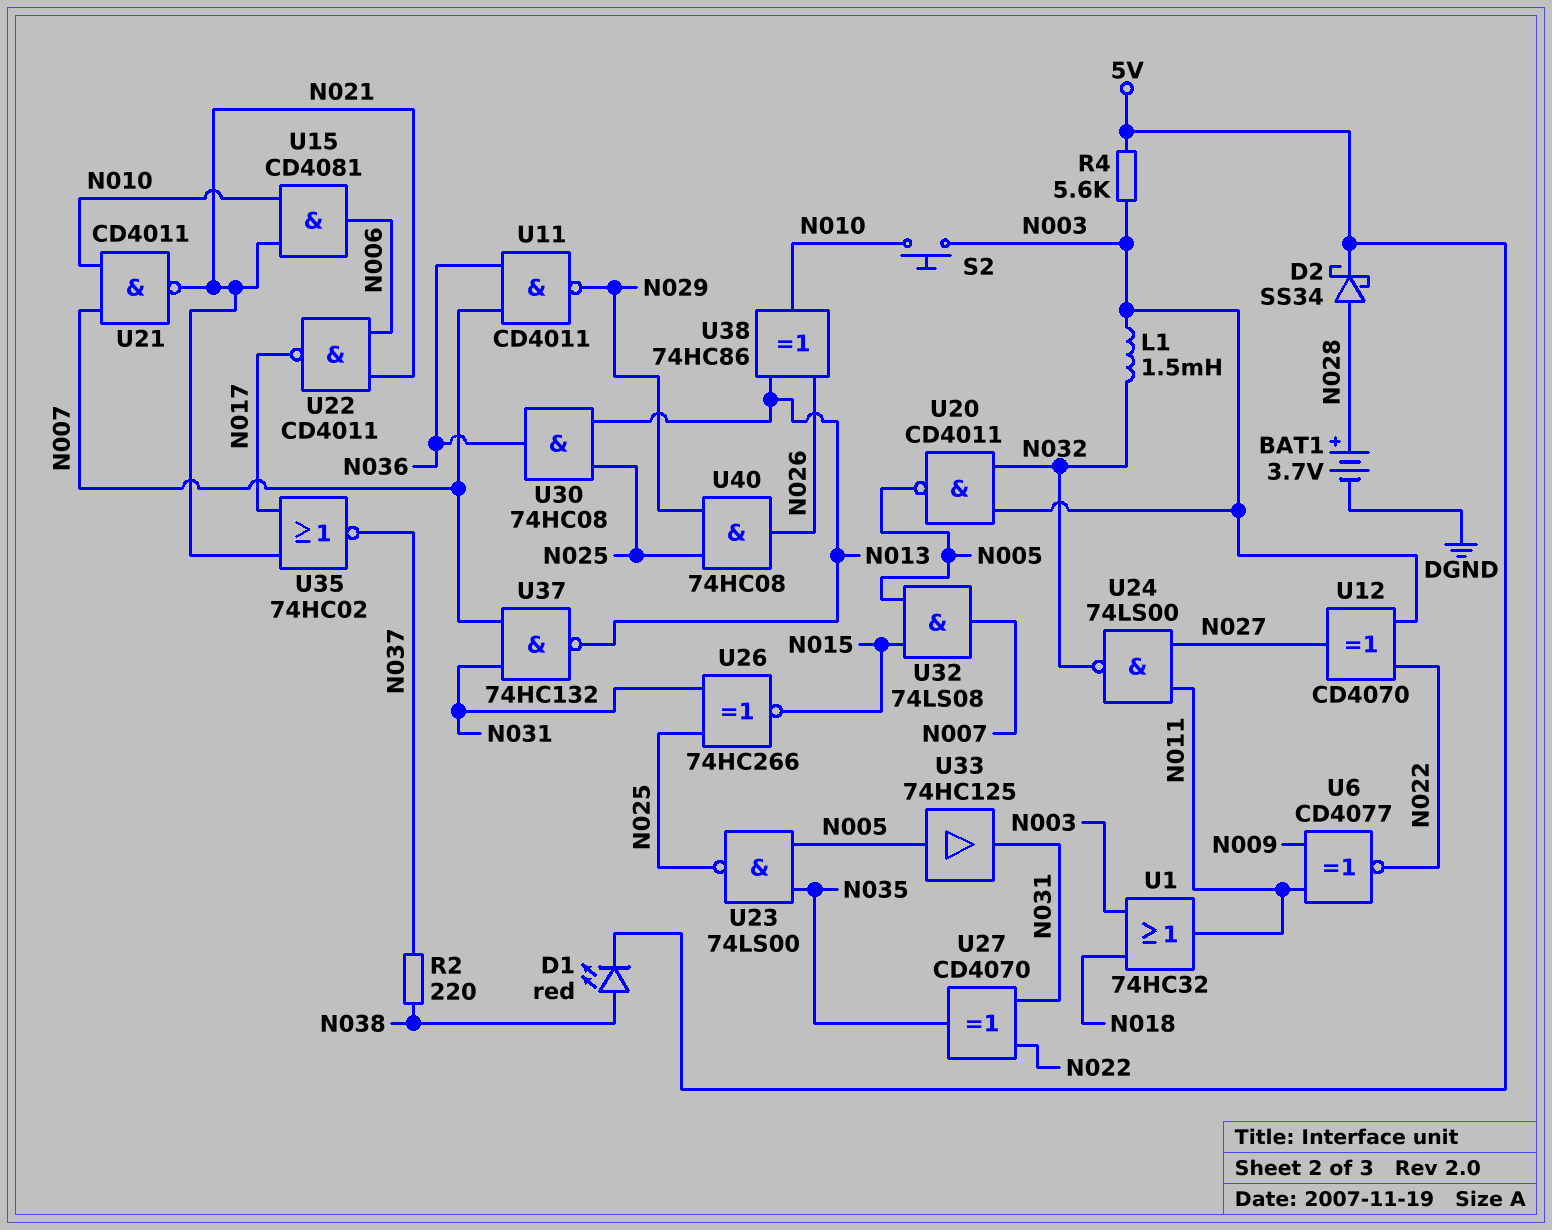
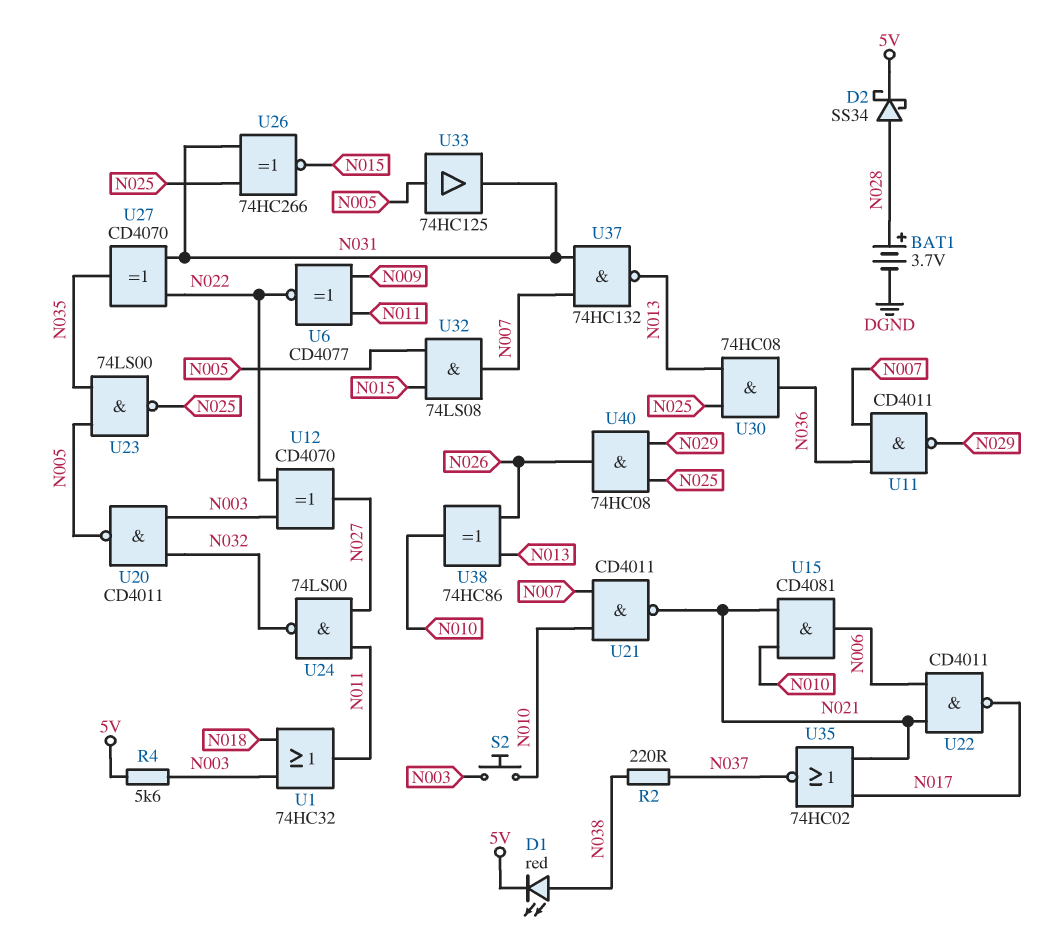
L1: 1.5mH (N003, N032) -> none

